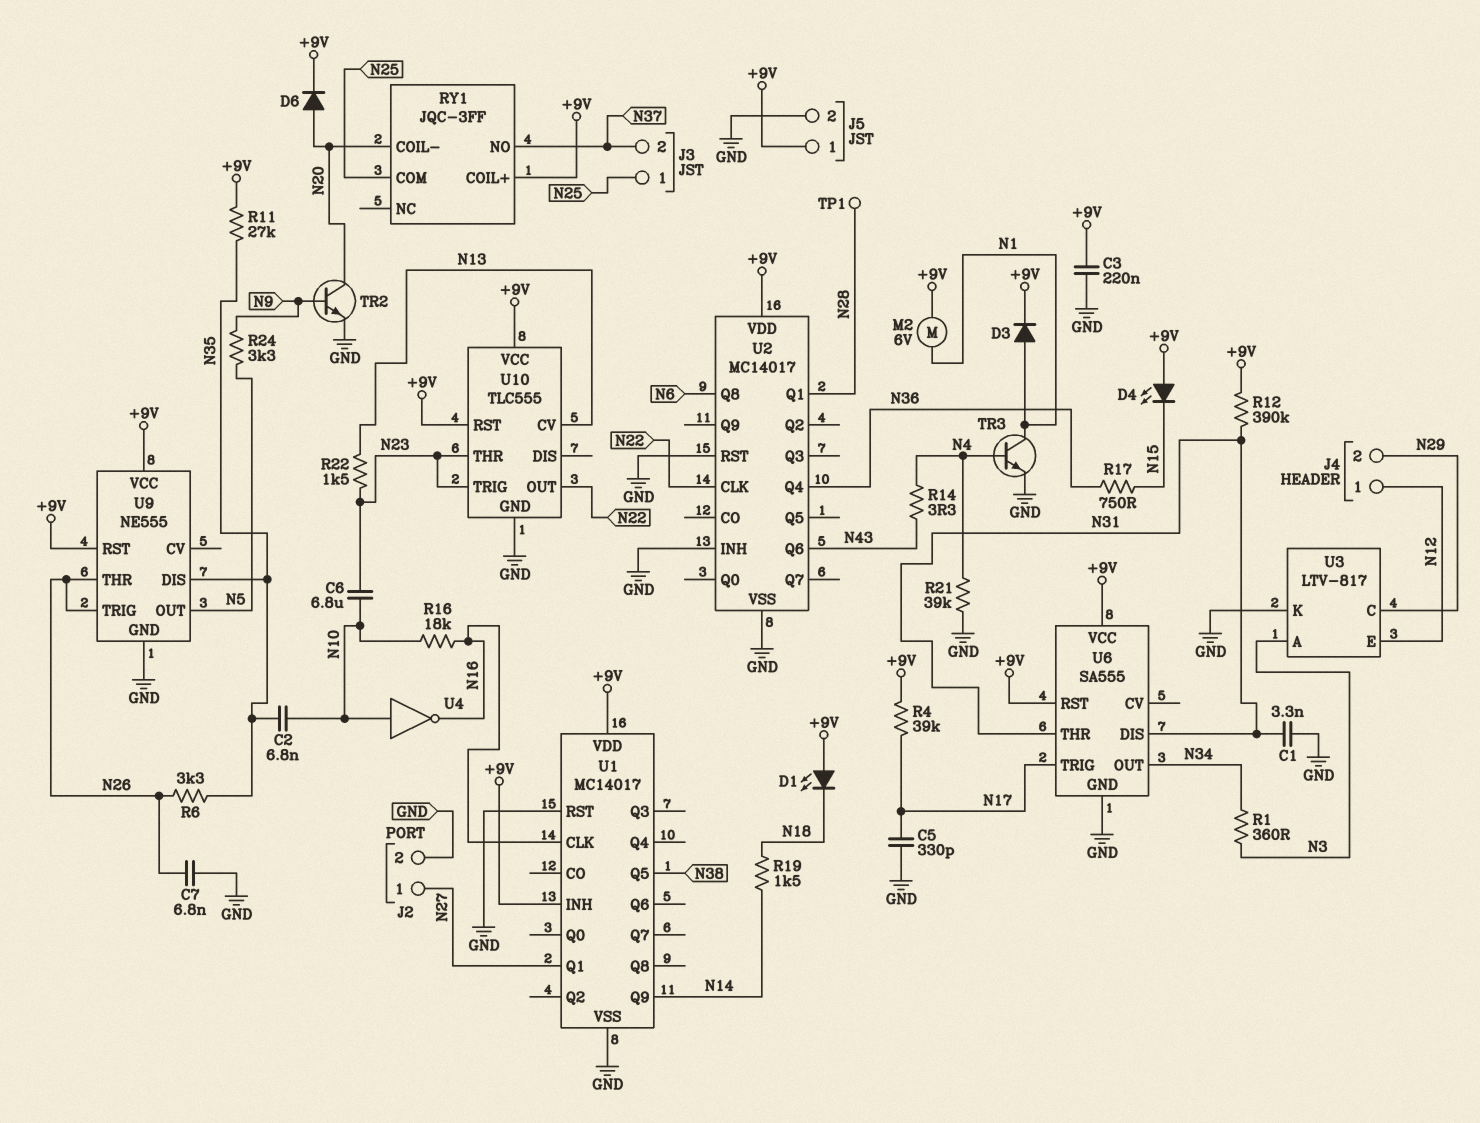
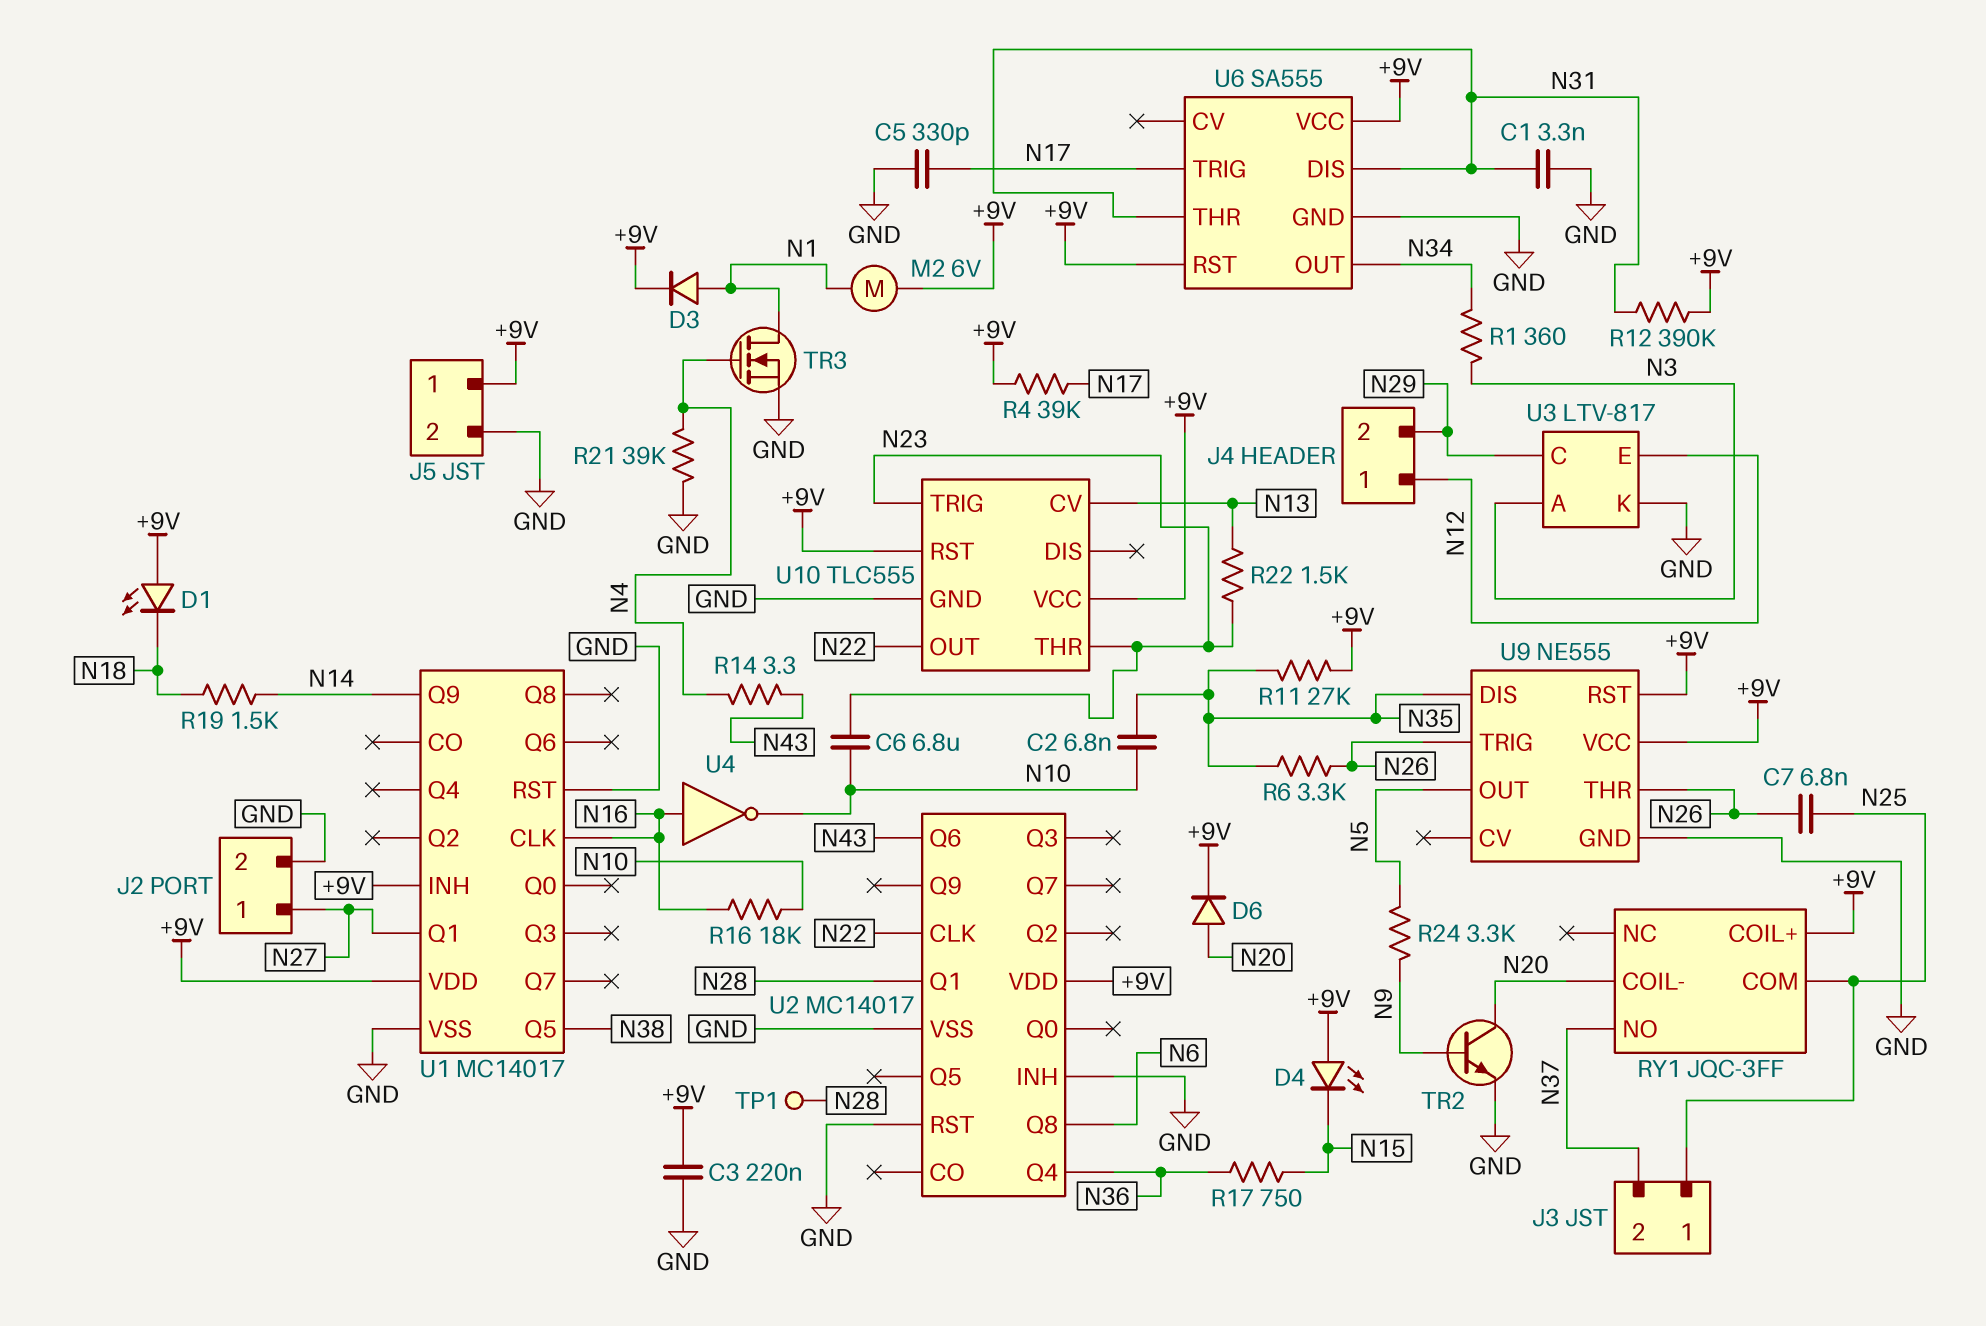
C7: 6.8nF (GND, N26) -> 6.8nF (N25, N26)
TR3: NPN (B N4, C N1, E GND) -> NMOS (G N4, D N1, S GND)
U4: NOT (in N10, out N16) -> NOT (in N16, out N10)

